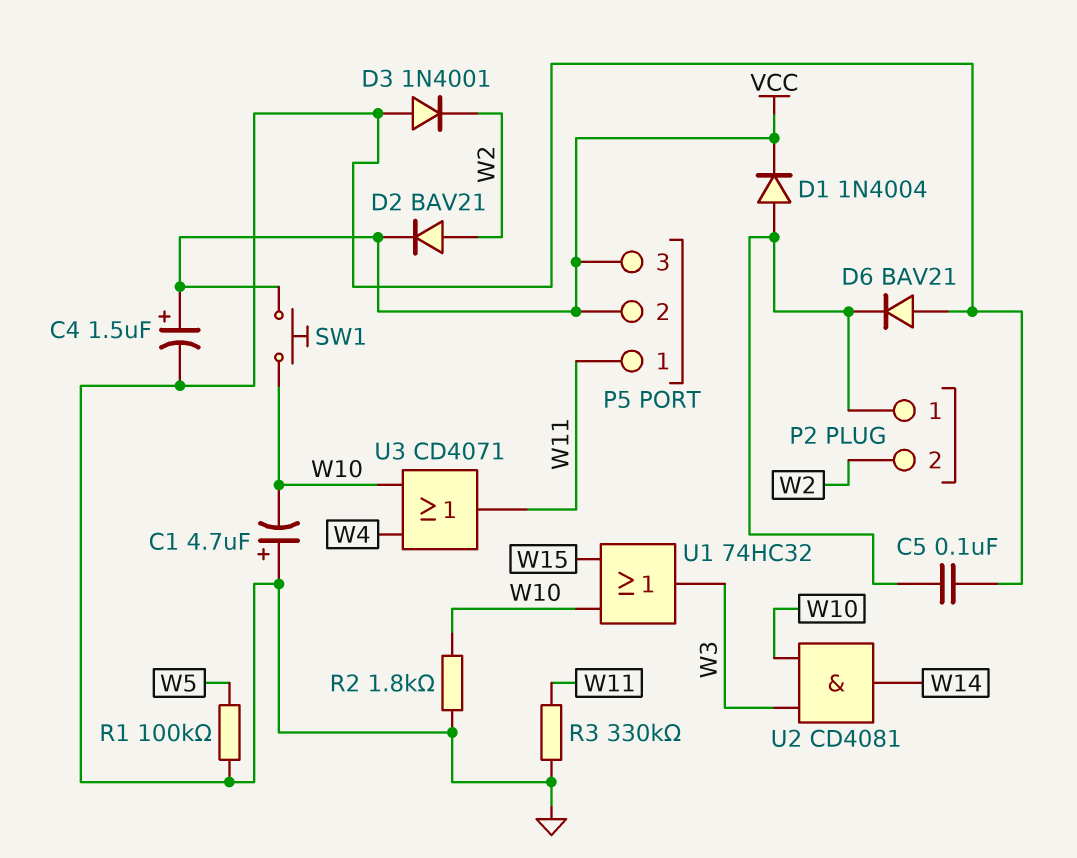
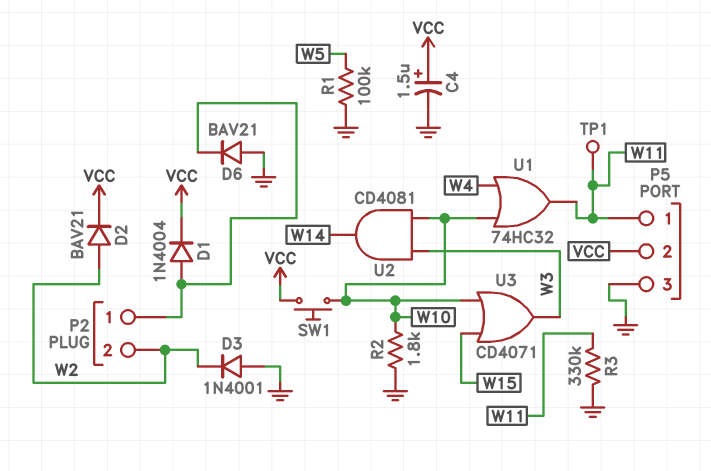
C1: 4.7uF (plus GND, minus W10) -> none
C5: 100nF (GND, P2/1) -> none
P5 pin 3: VCC -> GND
TP1: none -> test point (W11)
U1: OR 74HC32 (in W10, in W15, out W3) -> OR 74HC32 (in W4, in W10, out W11)
U3: OR CD4071 (in W4, in W10, out W11) -> OR CD4071 (in W10, in W15, out W3)

